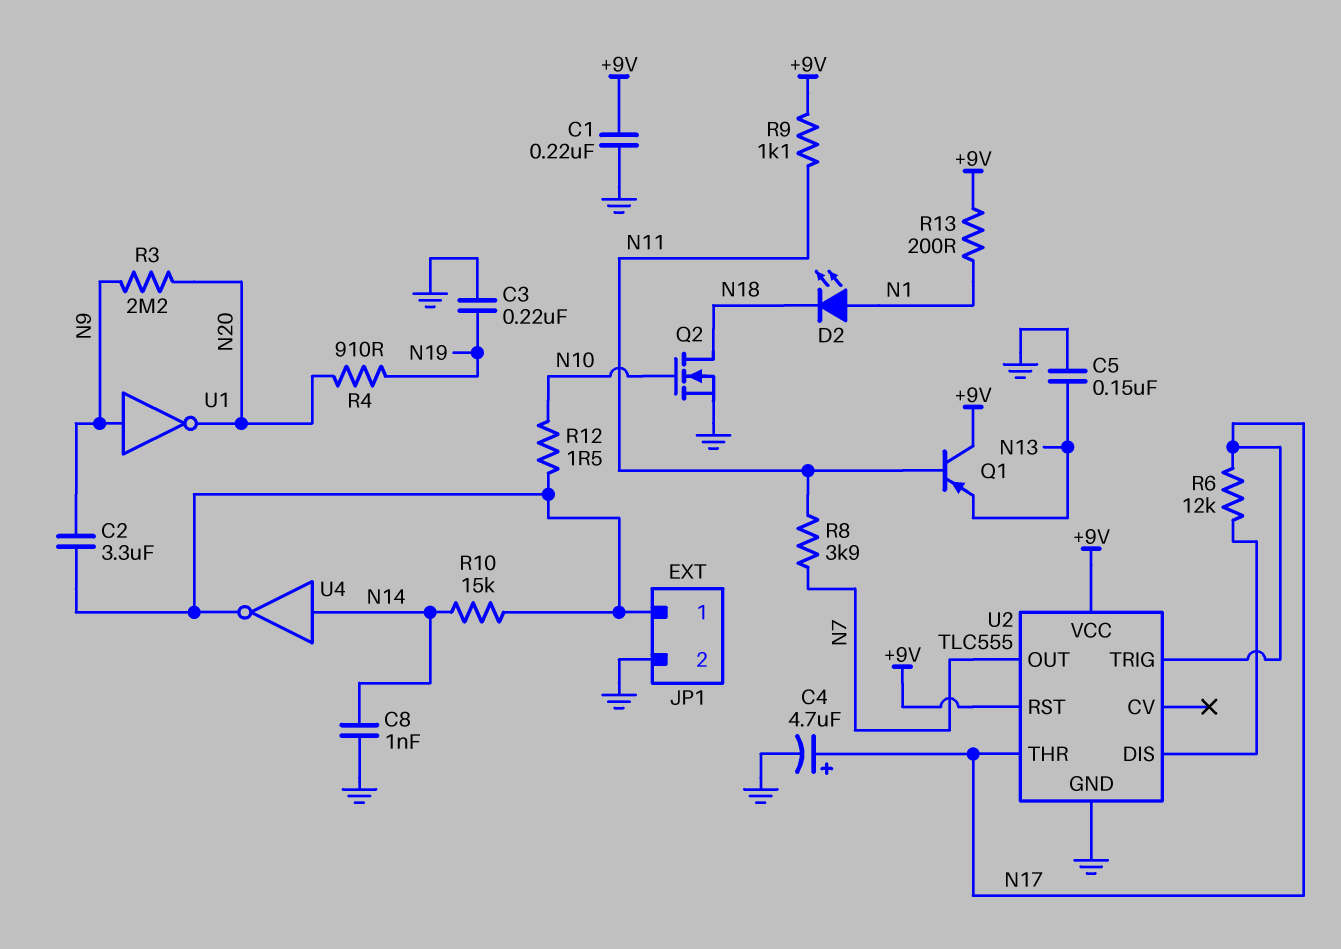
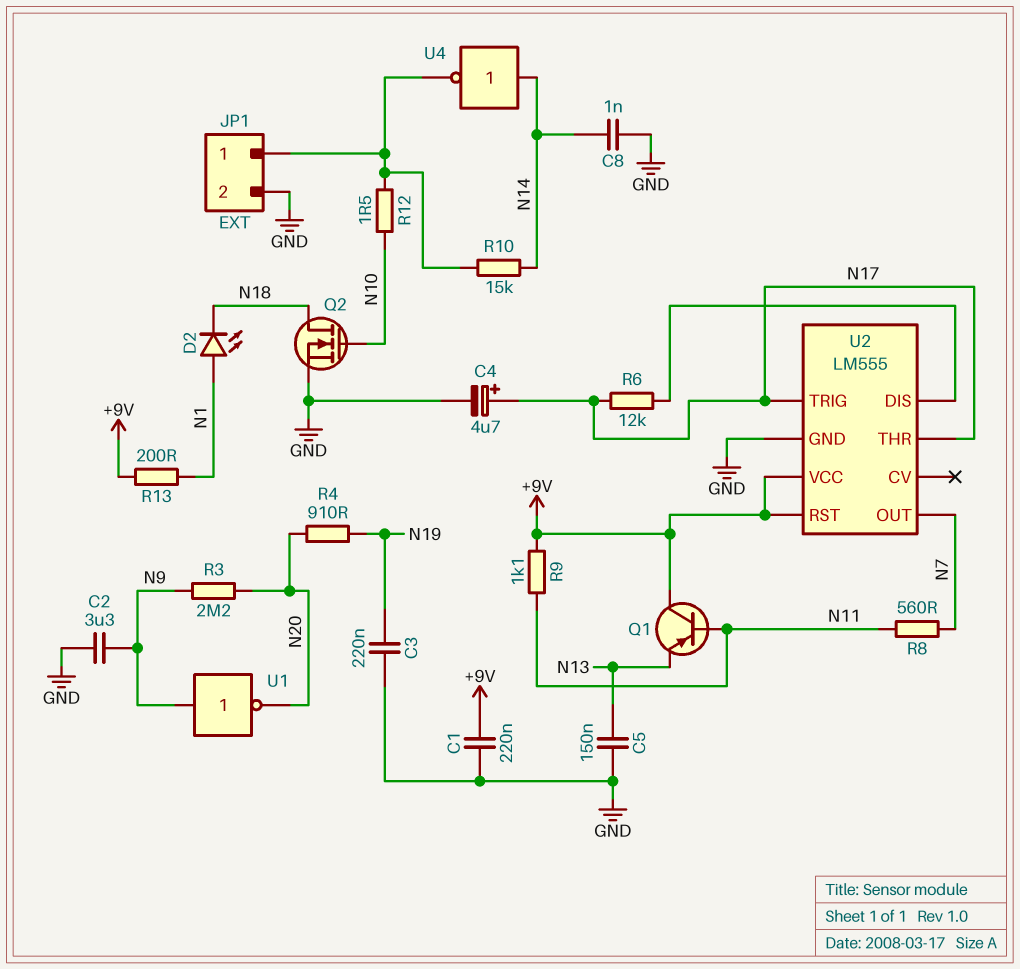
C2: 3.3uF (JP1/1, N9) -> 3.3uF (GND, N9)
R8: 3.9k (N7, N11) -> 560 (N7, N11)
U2: TLC555 -> LM555

